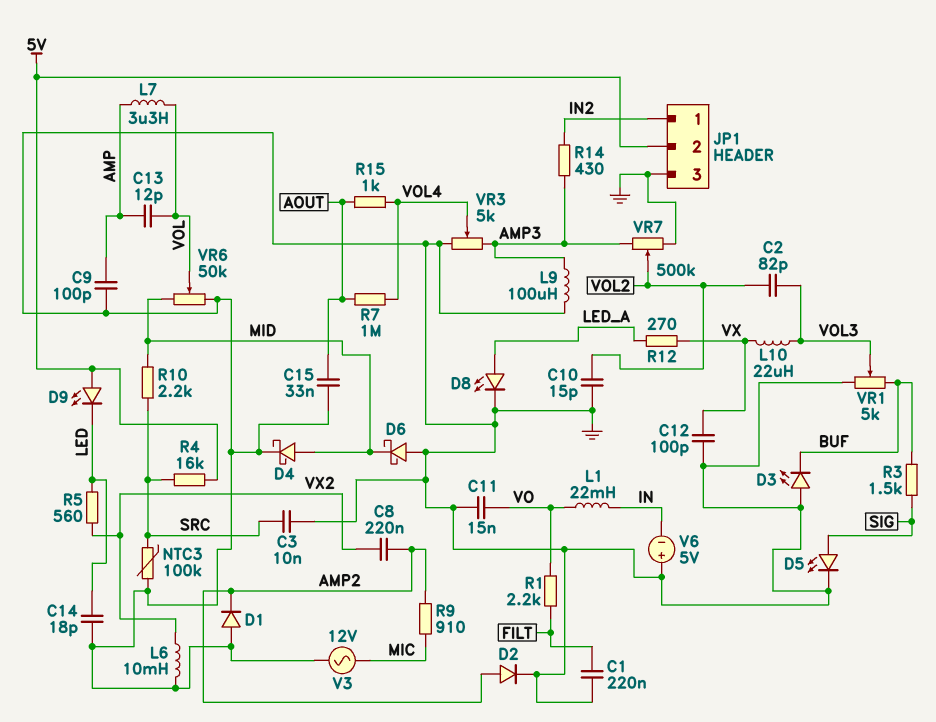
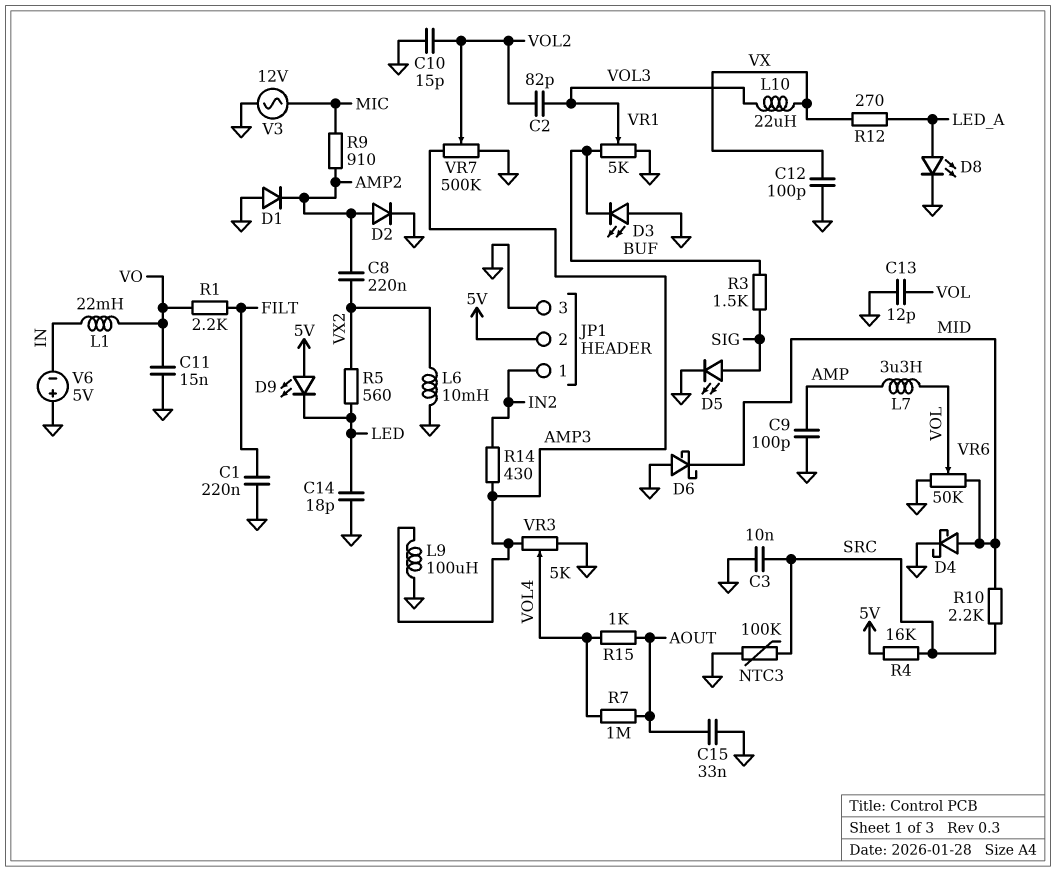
C13: 12pF (AMP, VOL) -> 12pF (GND, VOL)

